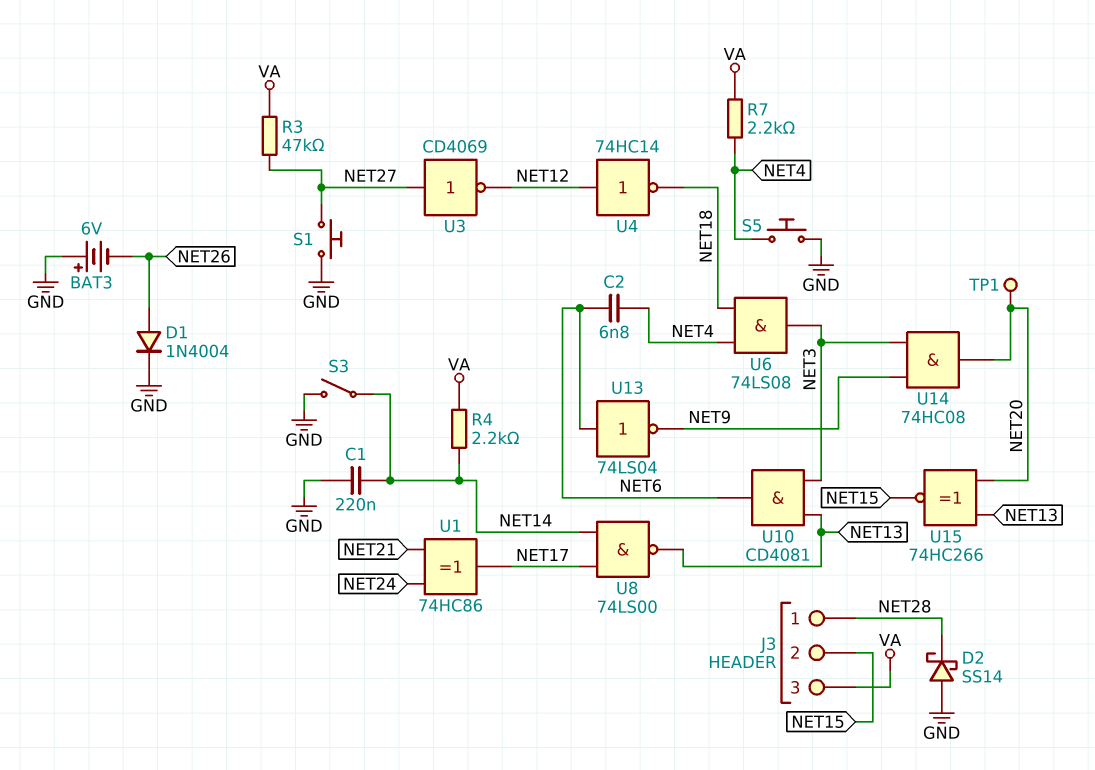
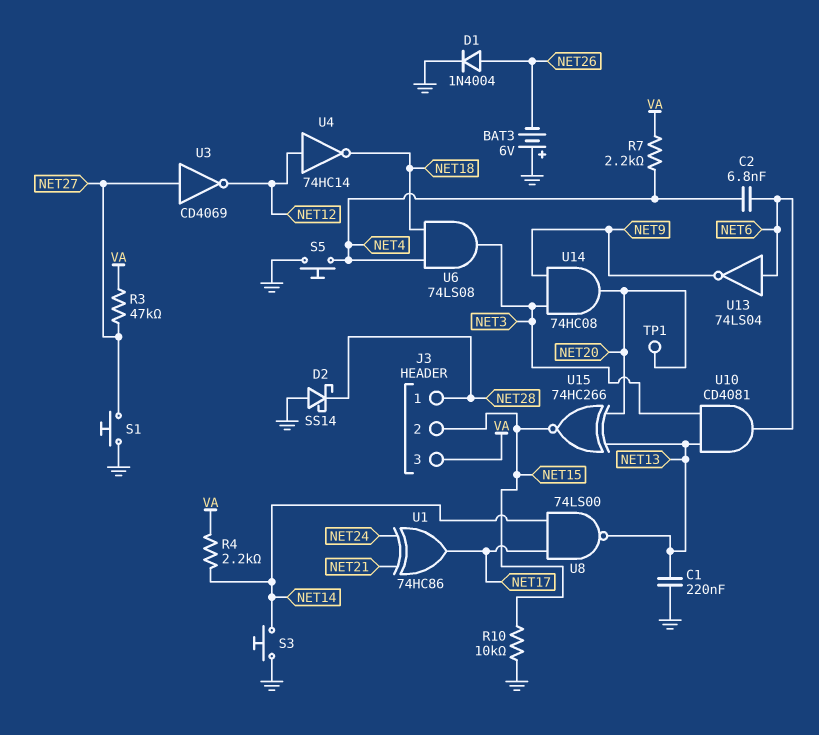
C1: 220nF (GND, NET14) -> 220nF (GND, NET13)
R10: none -> 10k (GND, NET15)
S3: switch (GND, NET14) -> button (GND, NET14)

